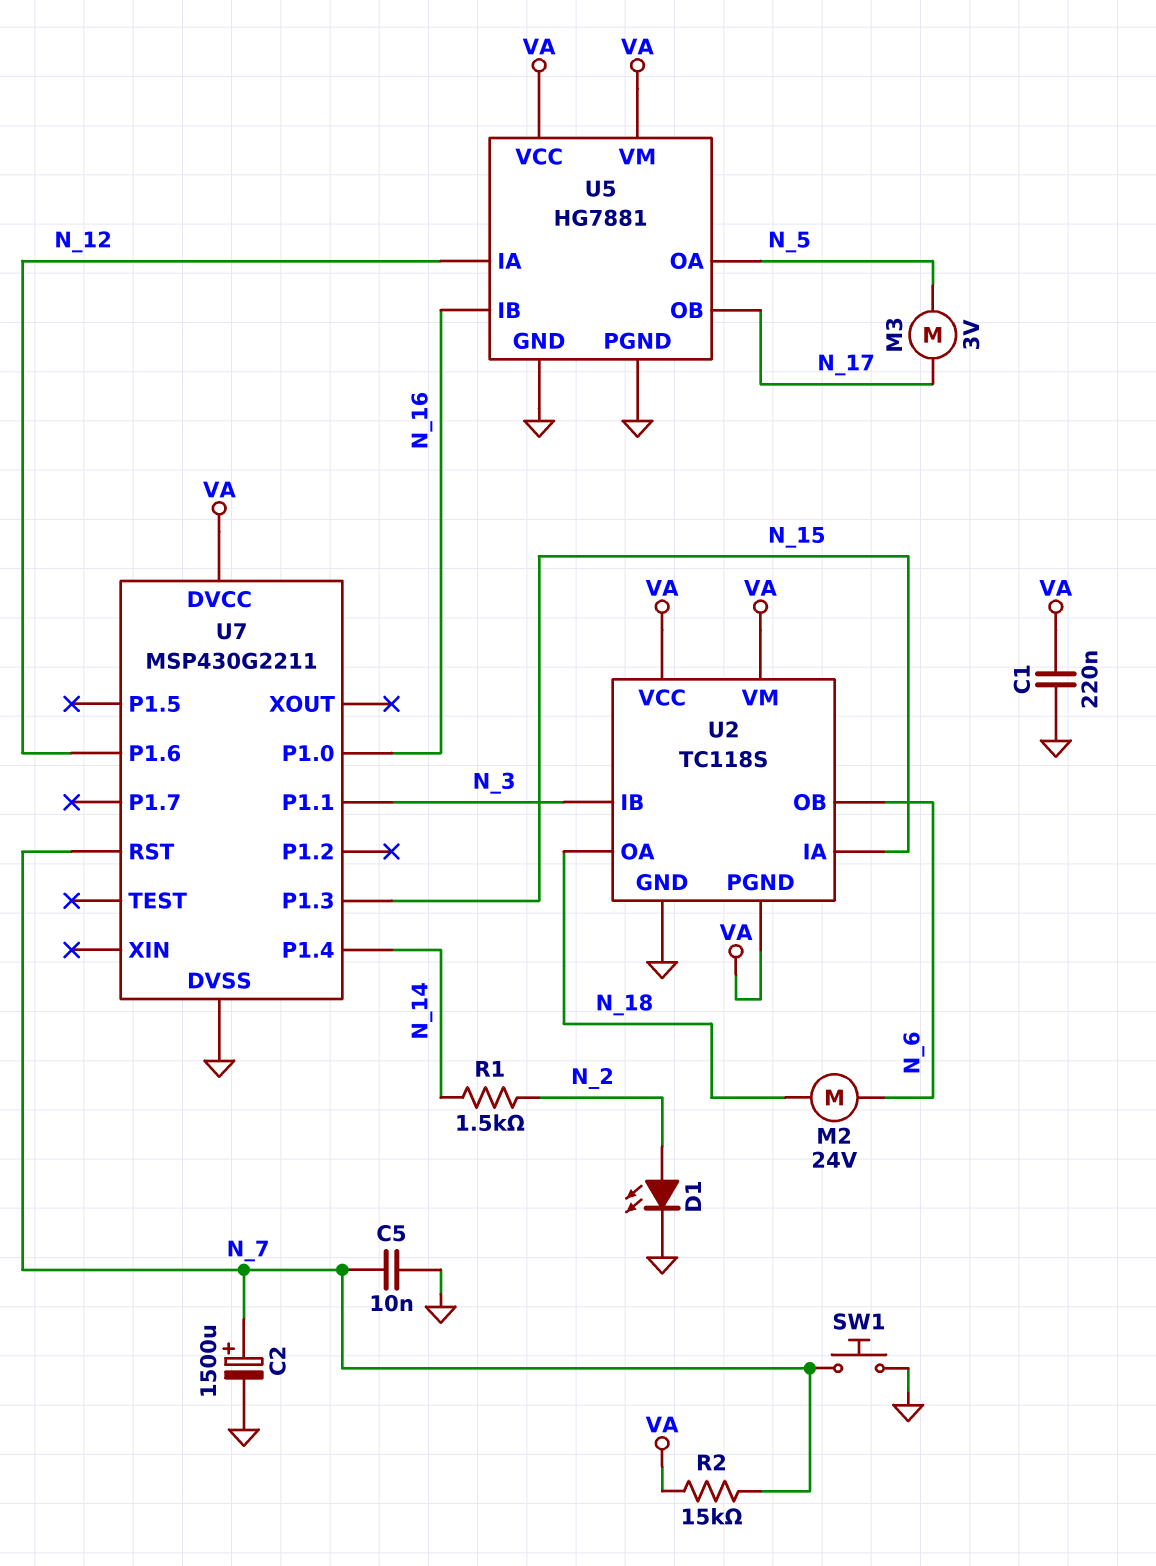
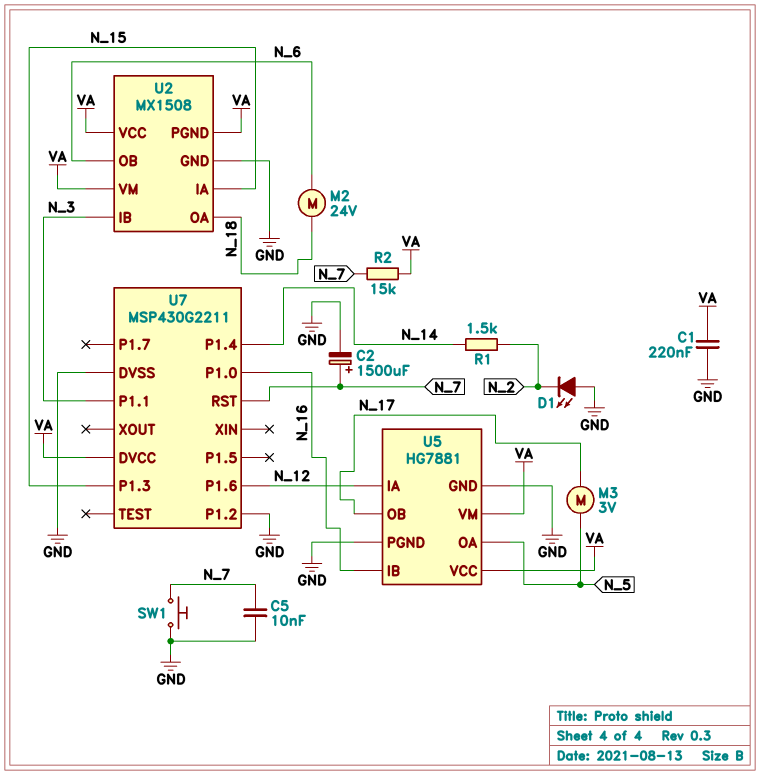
D1: LED (A N_2, K GND) -> LED (A GND, K N_2)
U2: TC118S -> MX1508
U7 pin P1.2: none -> GND

